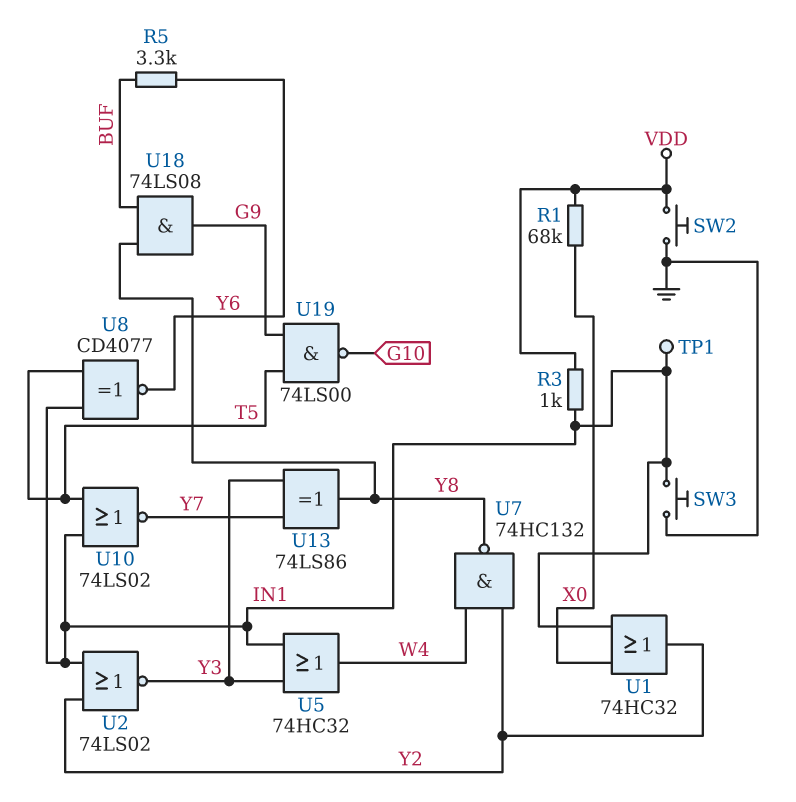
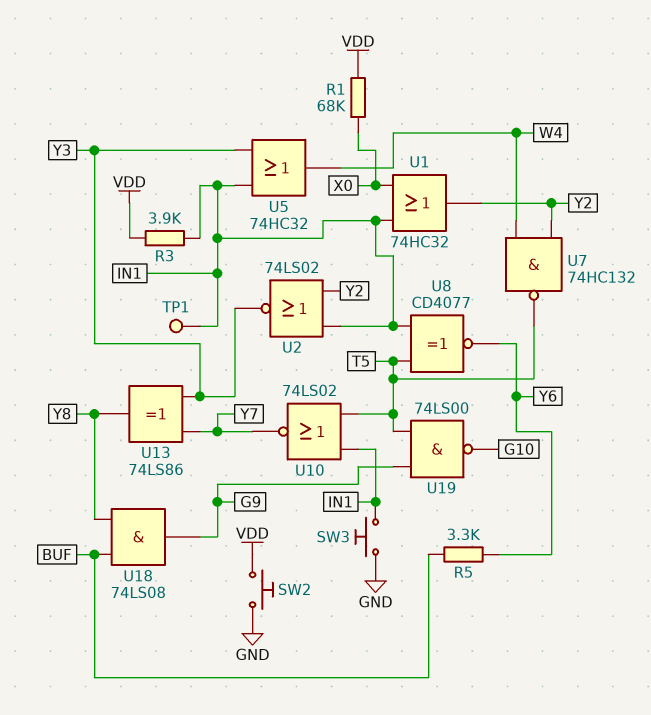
R3: 1k (IN1, VDD) -> 3.9k (IN1, VDD)
U7: NAND 74HC132 (in W4, in Y2, out Y8) -> NAND 74HC132 (in W4, in Y2, out T5)

